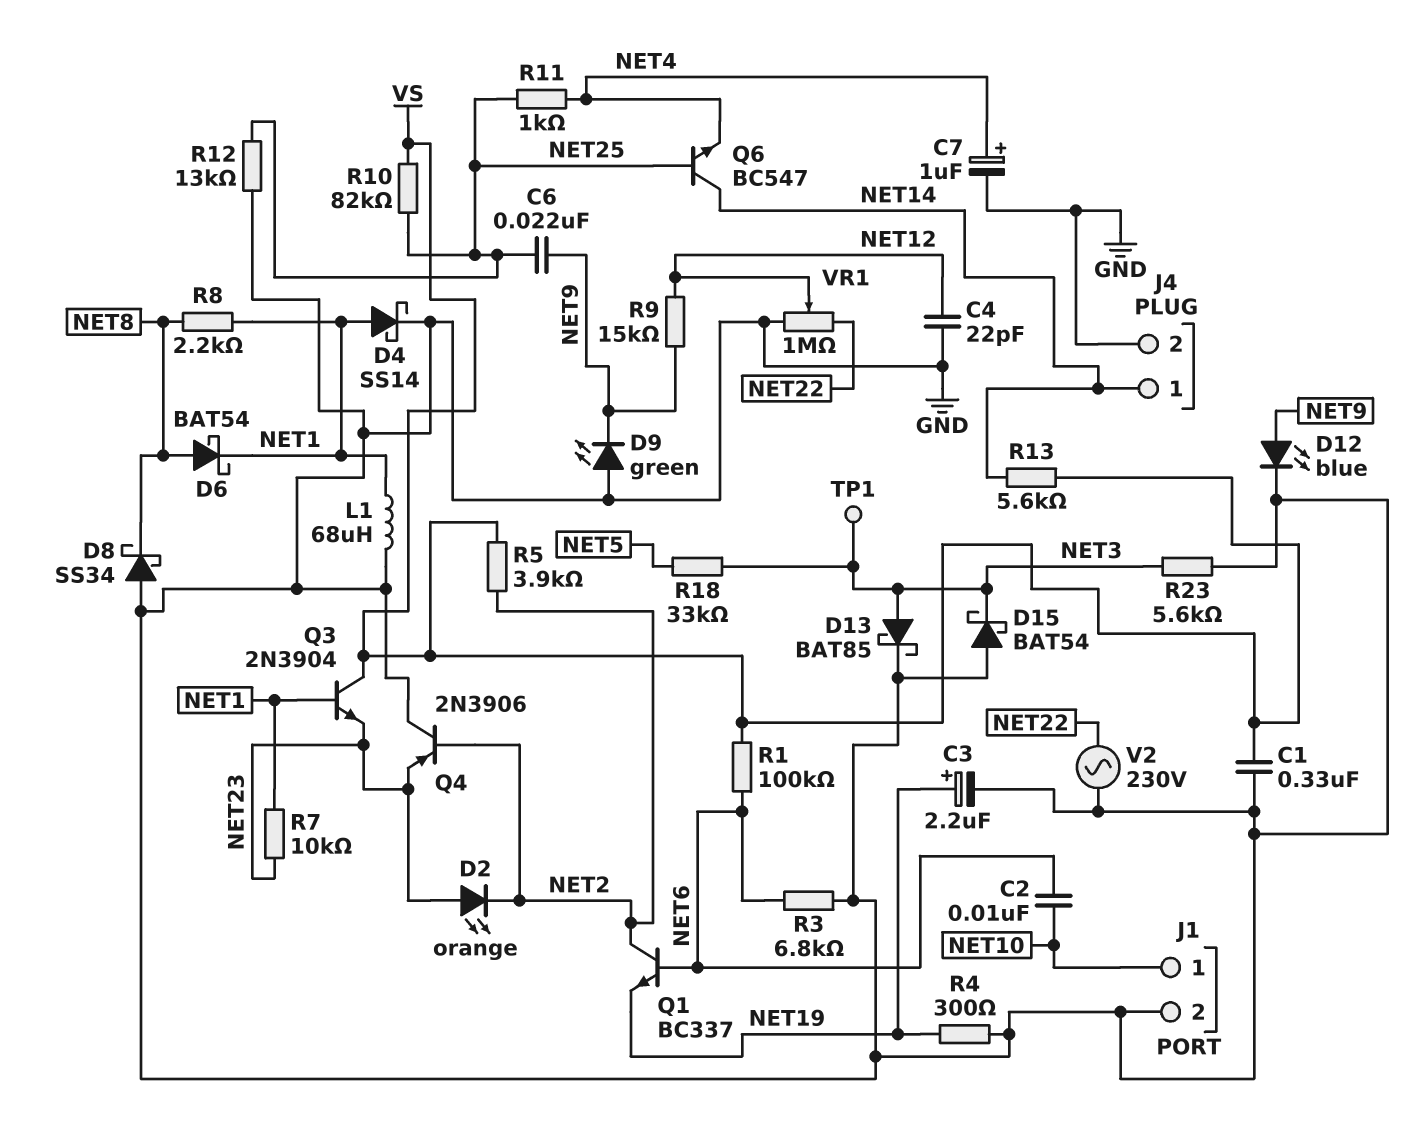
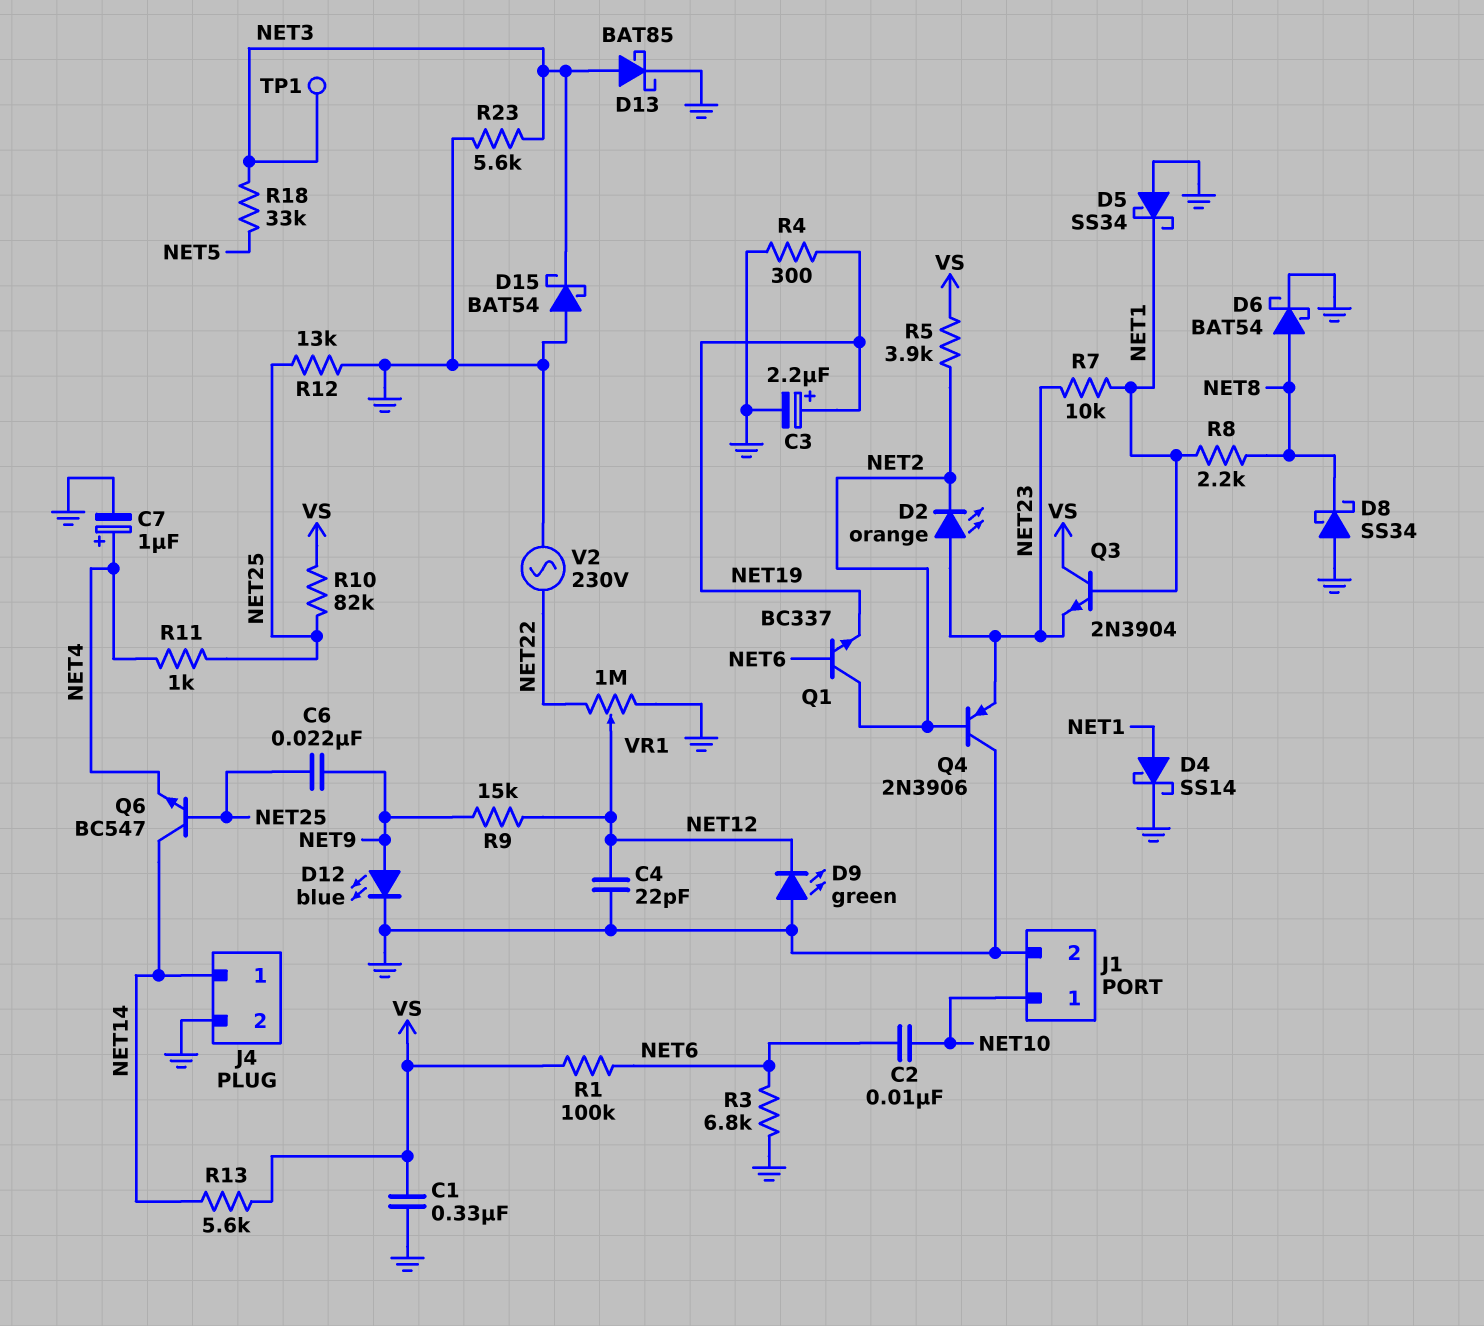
D5: none -> schottky SS34 (A GND, K NET1)
D6: schottky BAT54 (A NET8, K NET1) -> schottky BAT54 (A NET8, K GND)
D9: LED green (A GND, K NET9) -> LED green (A GND, K NET12)
L1: 68uH (GND, NET1) -> none

